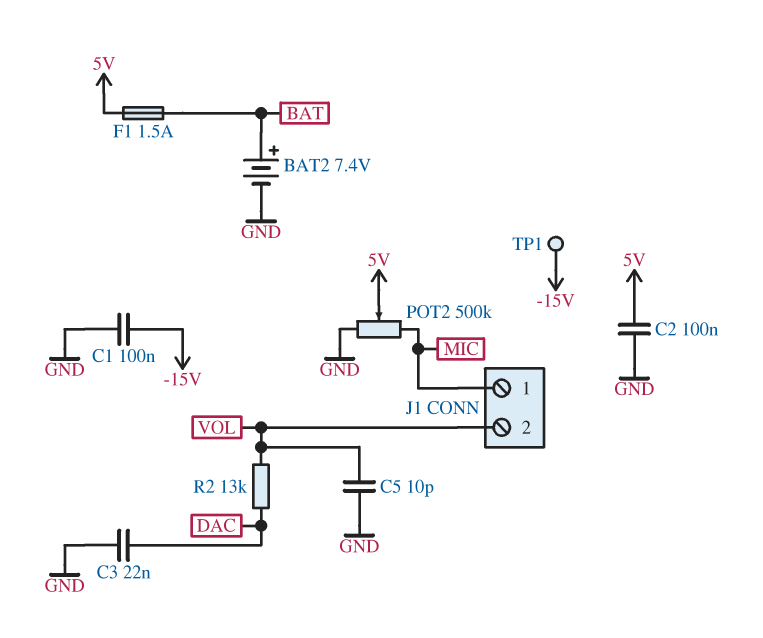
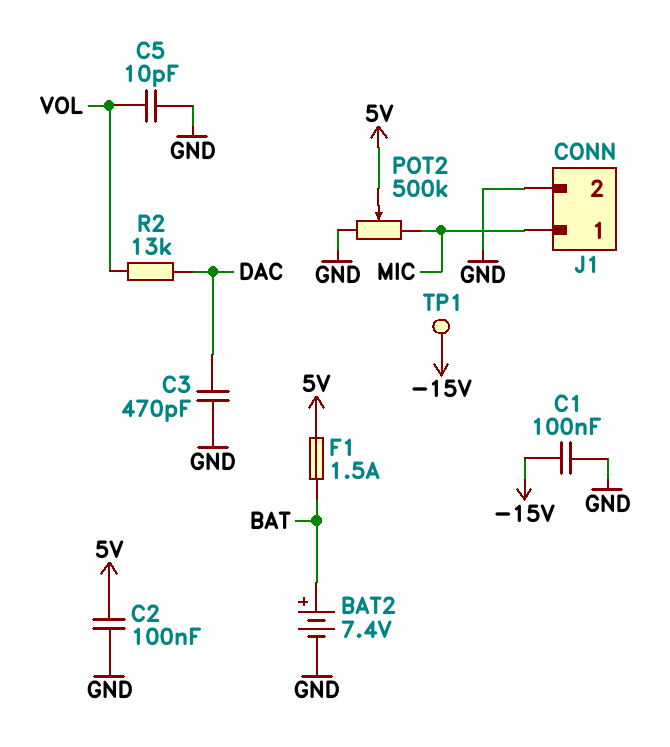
C3: 22nF (DAC, GND) -> 470pF (DAC, GND)
J1 pin 2: VOL -> GND

